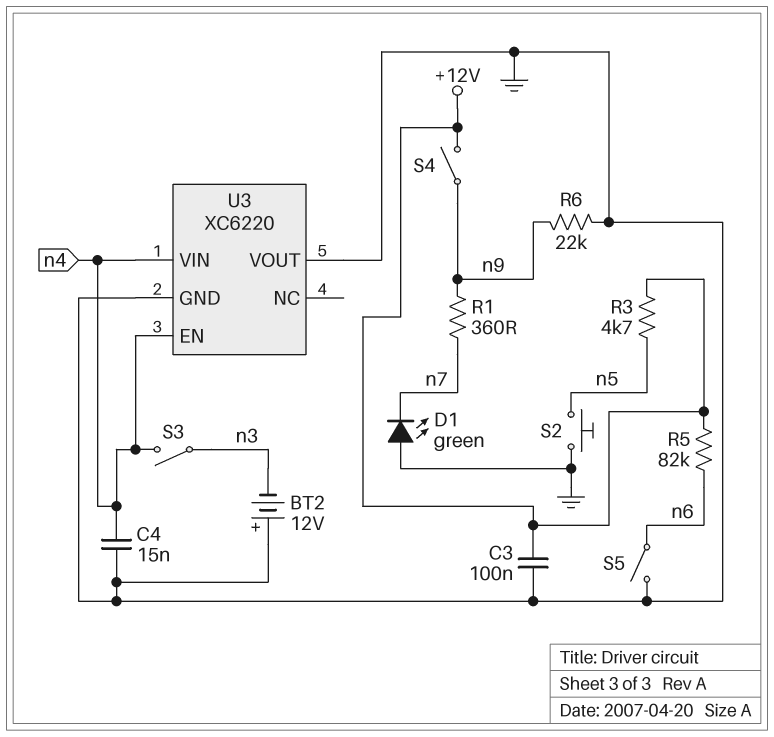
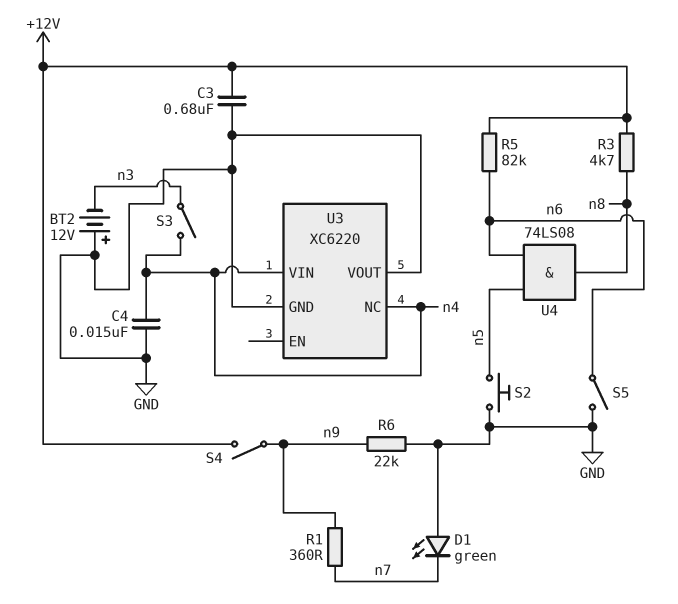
C3: 100nF (+12V, GND) -> 680nF (+12V, GND)
R3: 4.7k (+12V, n5) -> 4.7k (+12V, n8)
U3 pin EN: n4 -> none
U3 pin NC: none -> n4
U4: none -> AND 74LS08 (in n5, in n6, out n8)

